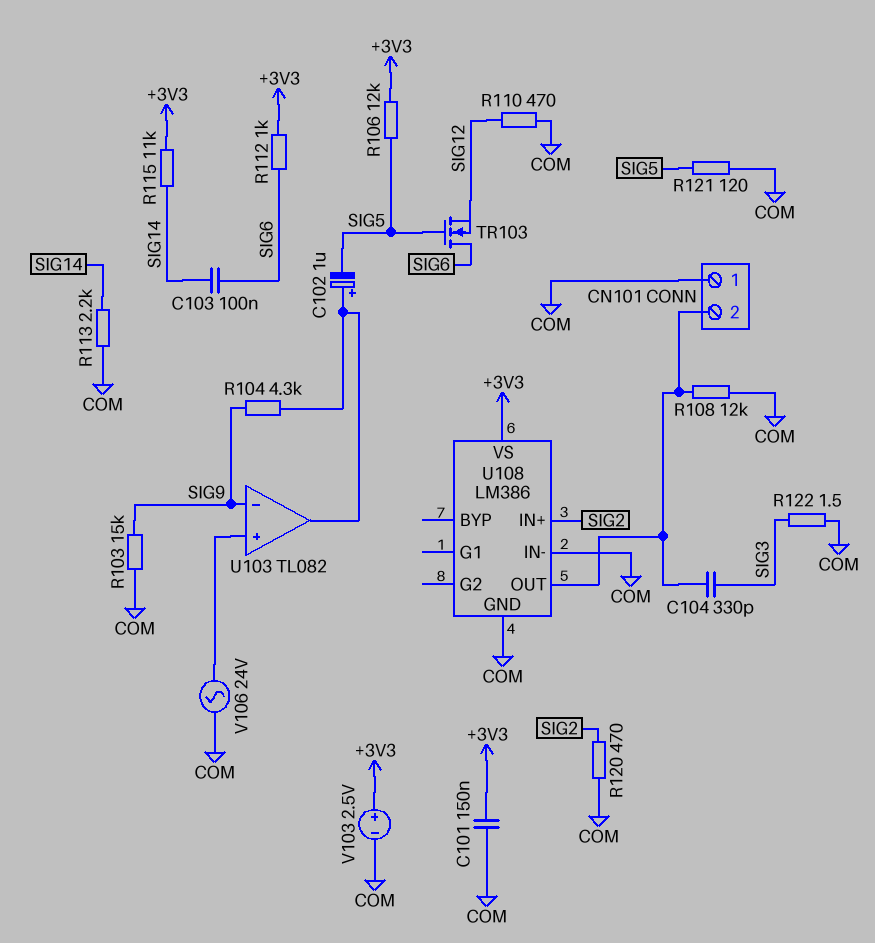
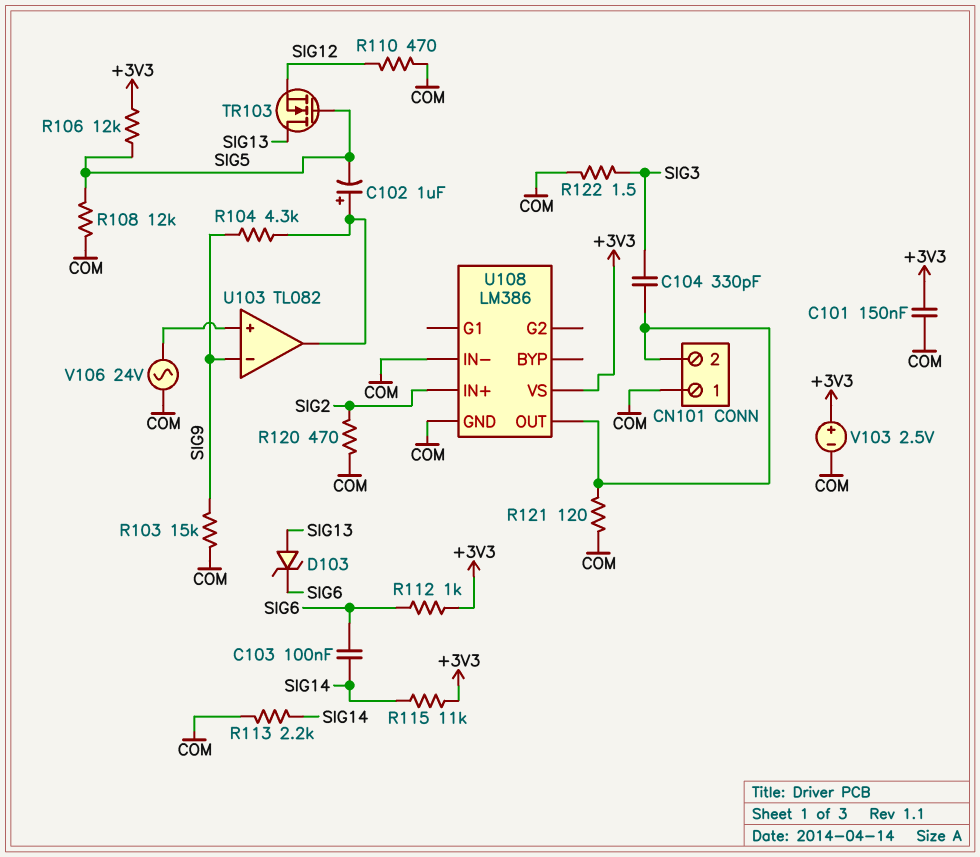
D103: none -> zener (A SIG13, K SIG6)
R108: 12k (CN101/2, COM) -> 12k (COM, SIG5)
R121: 120 (COM, SIG5) -> 120 (CN101/2, COM)
TR103: NMOS (G SIG5, D SIG6, S SIG12) -> NMOS (G SIG5, D SIG13, S SIG12)

